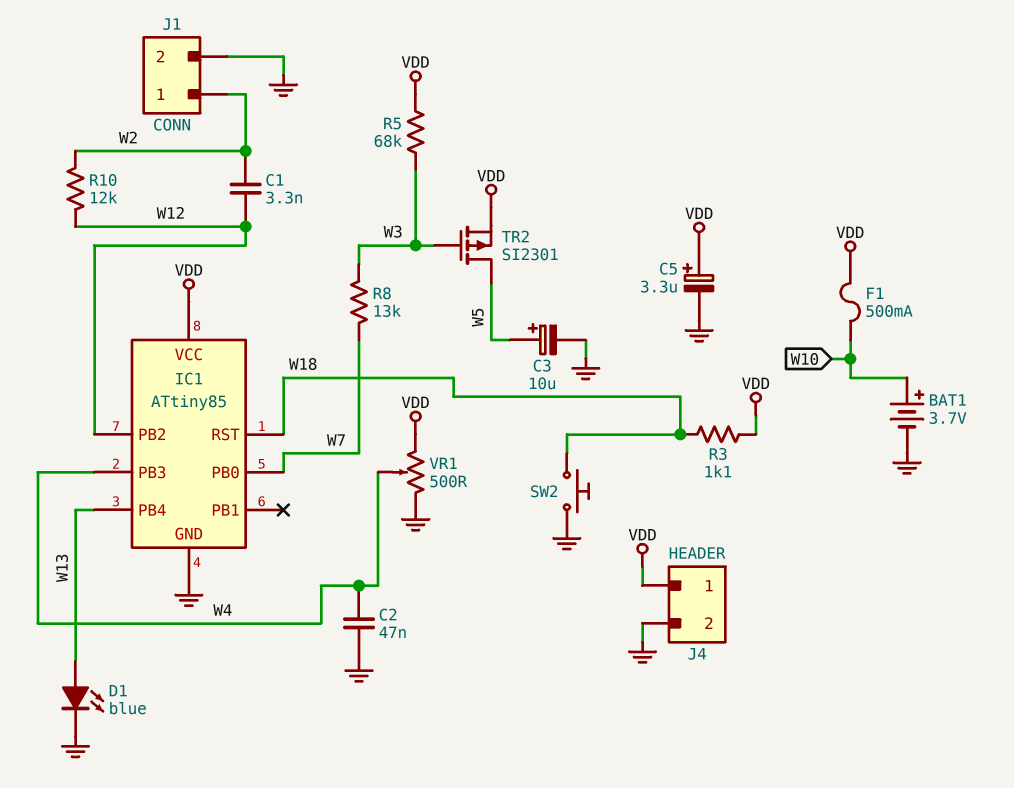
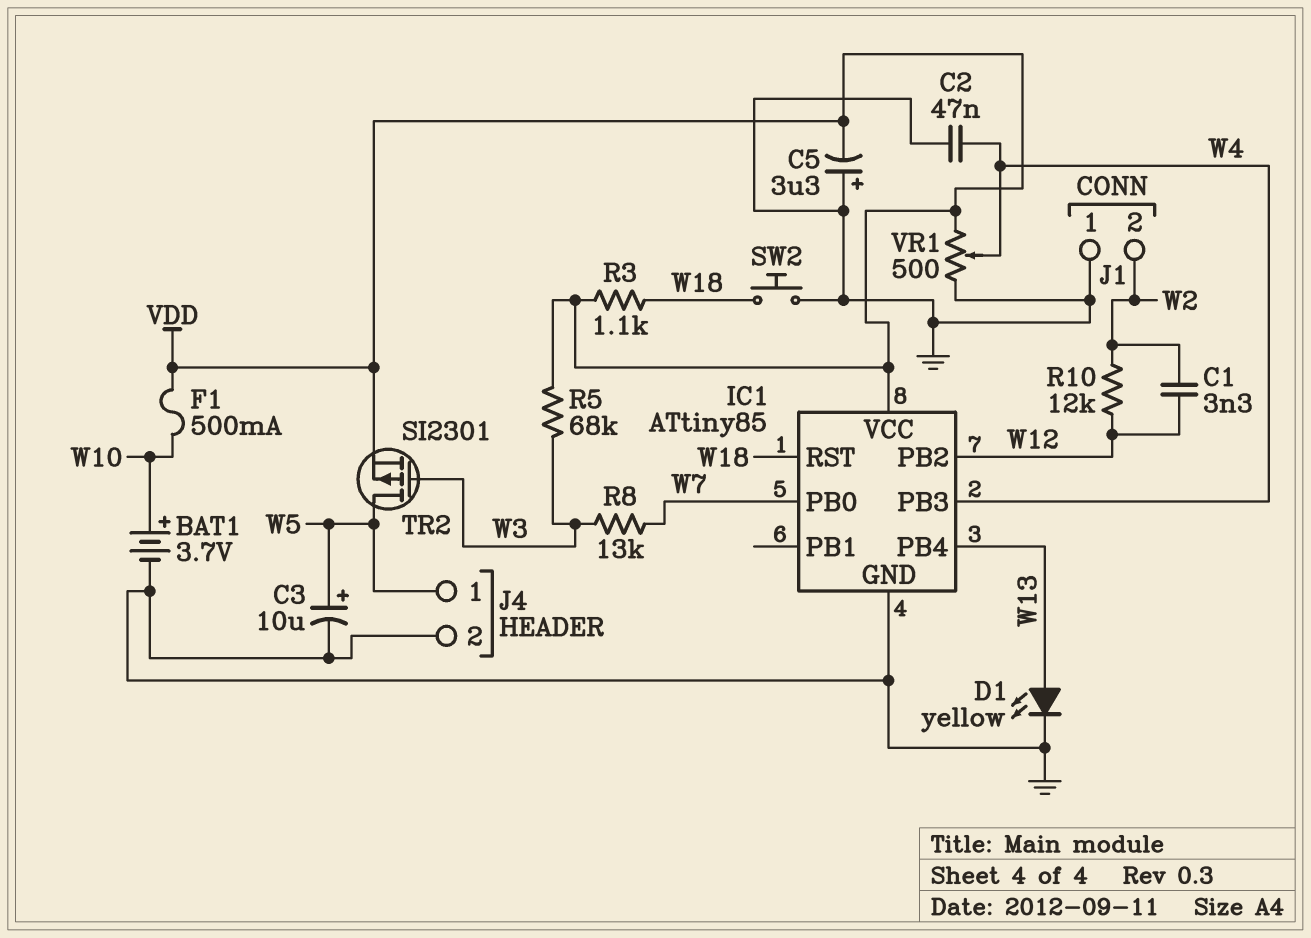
C5: 3.3uF (plus VDD, minus GND) -> 3.3uF (plus GND, minus VDD)
D1: LED blue (A W13, K GND) -> LED yellow (A W13, K GND)
J1 pin 1: W2 -> GND
J1 pin 2: GND -> W2
J4 pin 1: VDD -> W5

